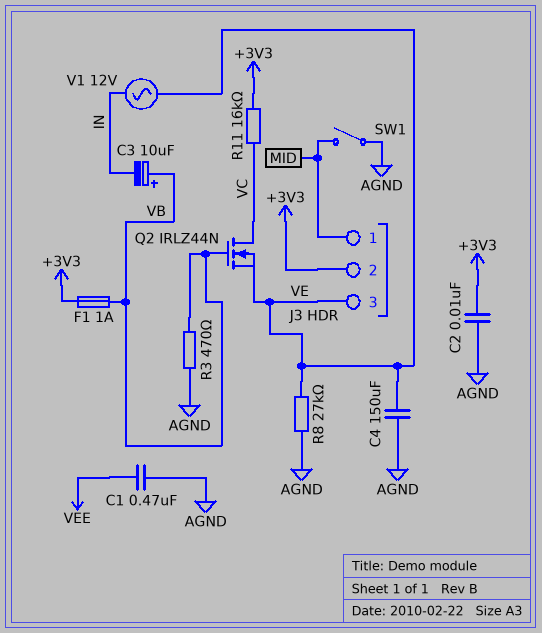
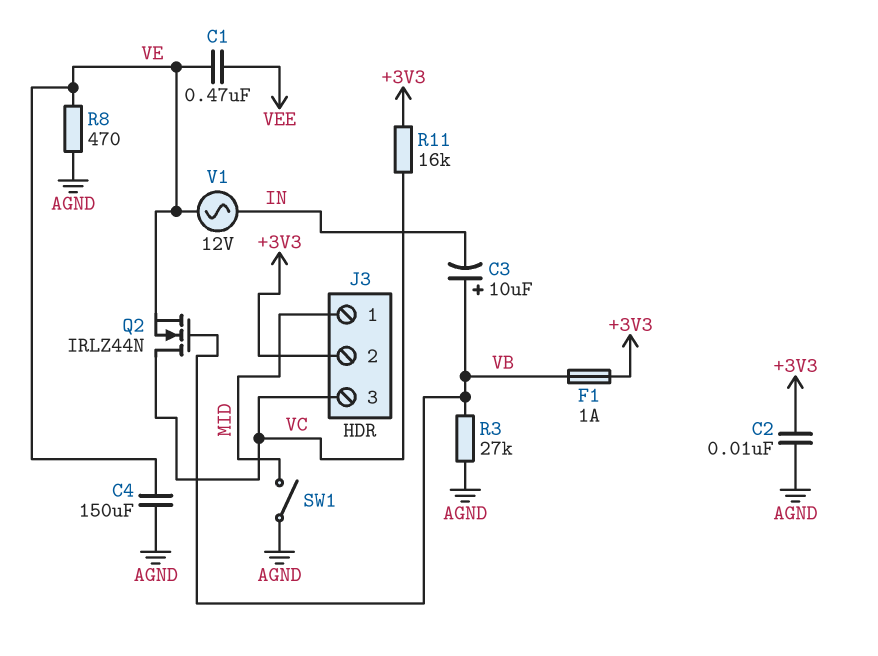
C1: 470nF (AGND, VEE) -> 470nF (VE, VEE)
J3 pin 3: VE -> VC
R3: 470 (AGND, VB) -> 27k (AGND, VB)
R8: 27k (AGND, VE) -> 470 (AGND, VE)

